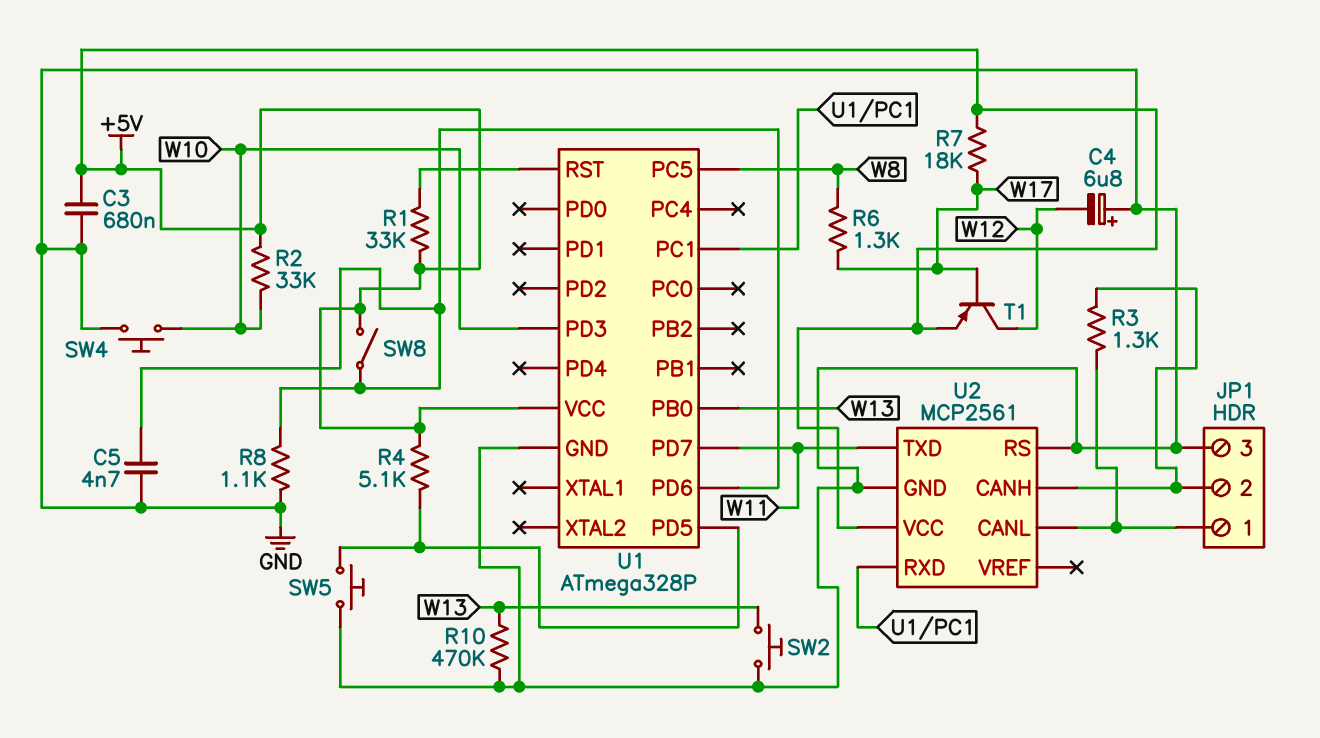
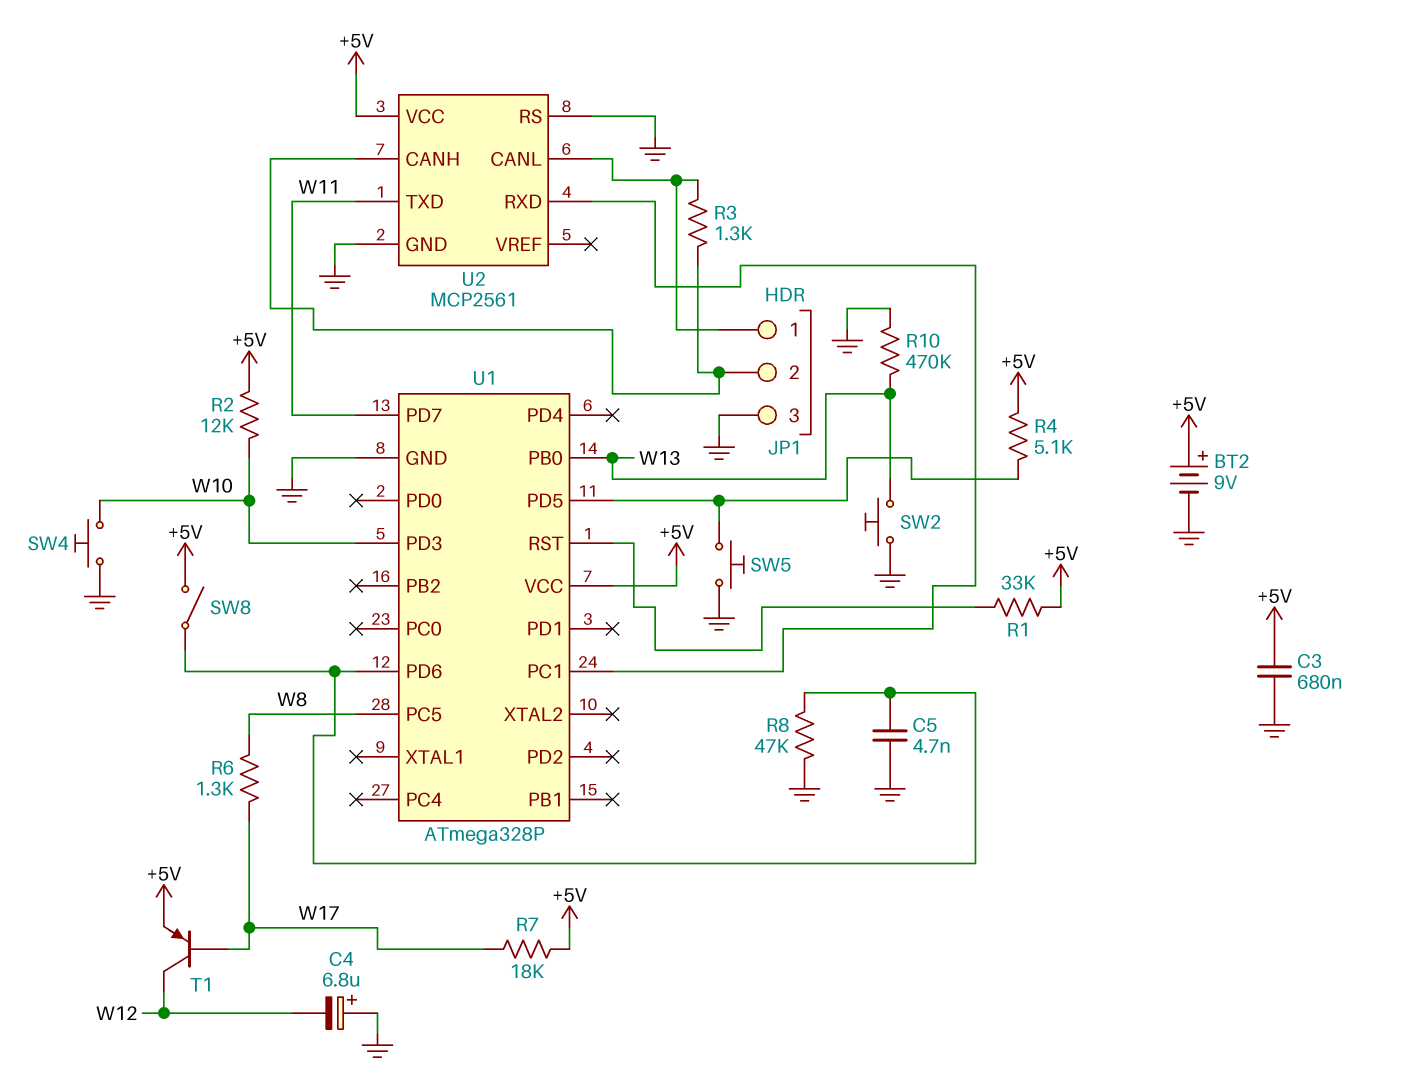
BT2: none -> 9V (plus +5V, minus GND)
R2: 33k (+5V, W10) -> 12k (+5V, W10)
R8: 1.1k (GND, U1/PD6) -> 47k (GND, U1/PD6)

